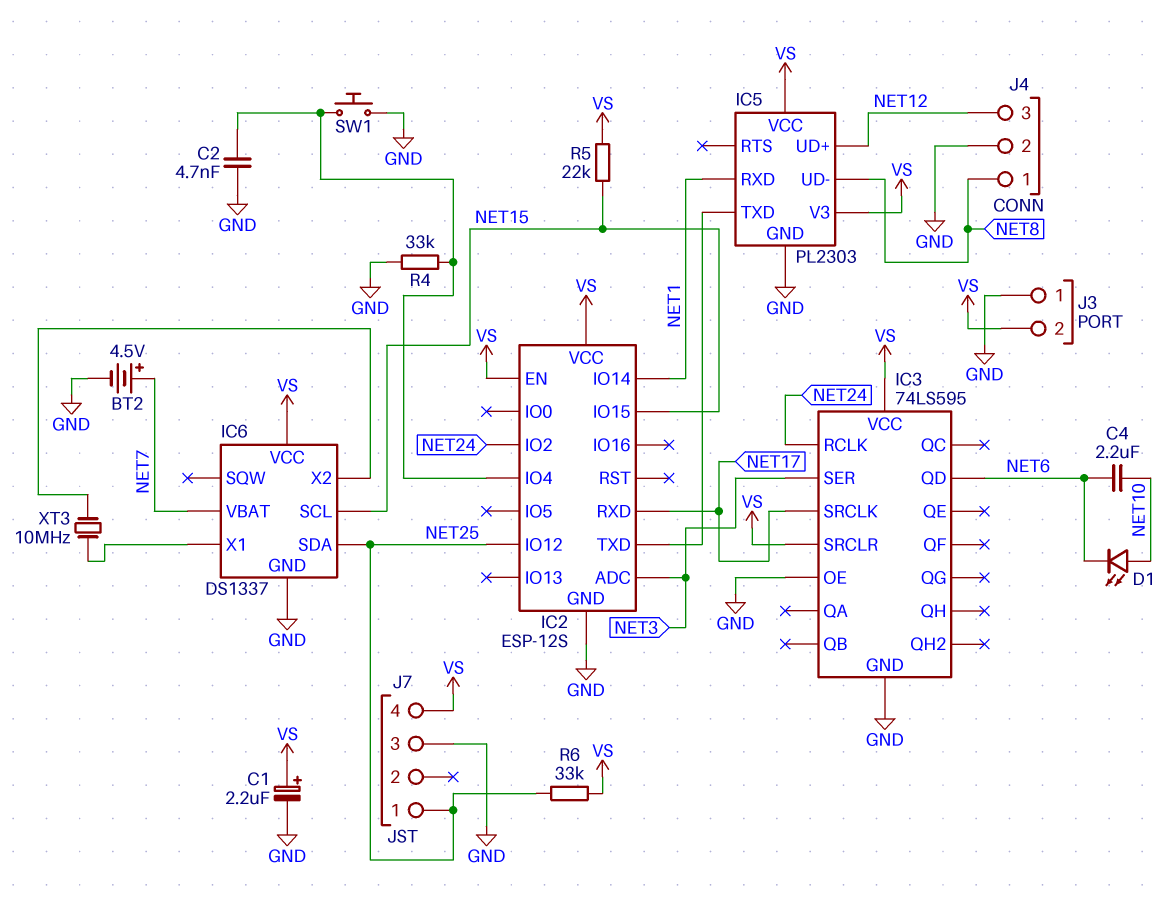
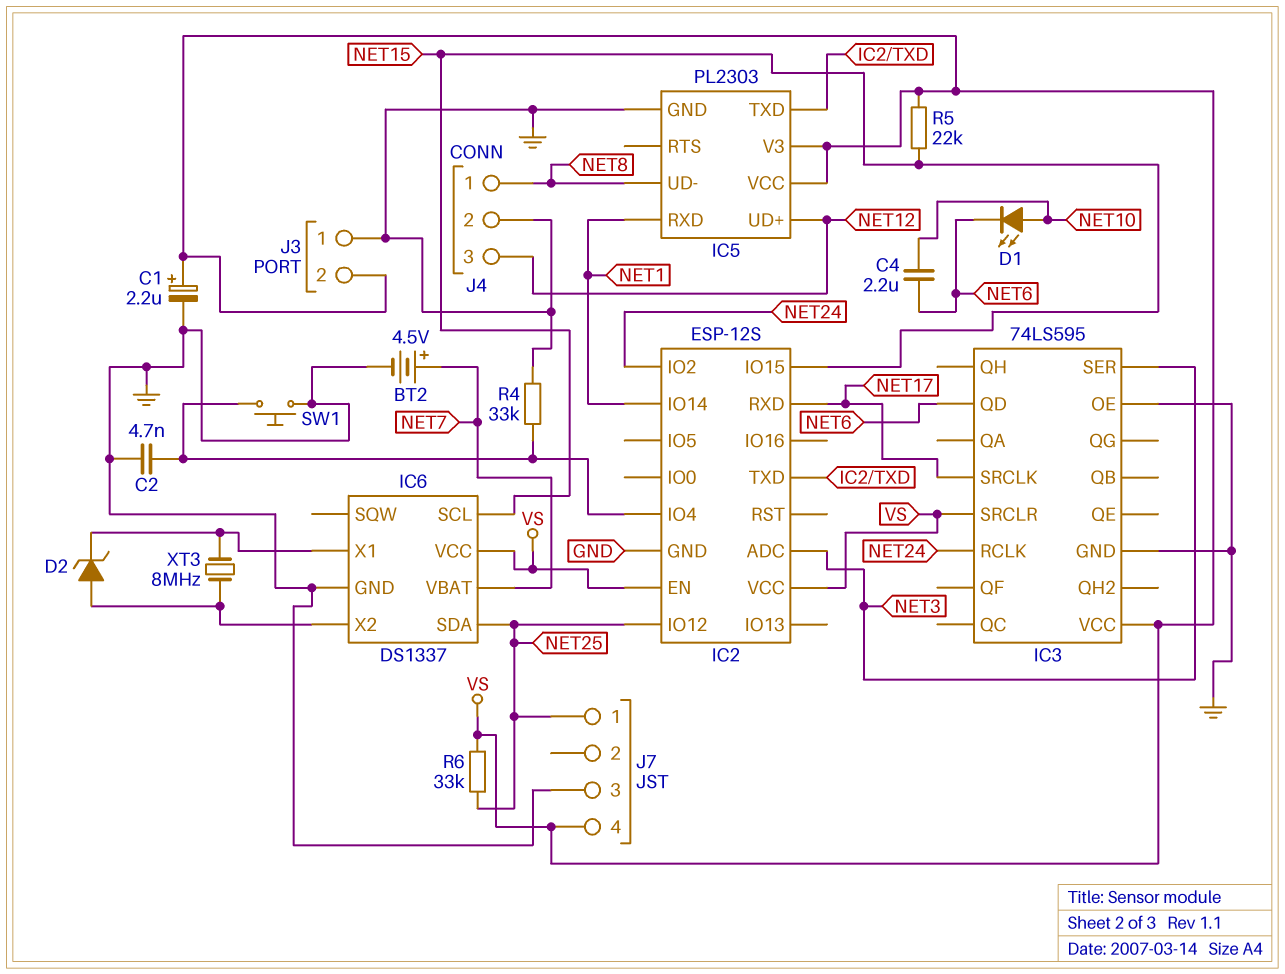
D2: none -> zener (A IC6/X2, K IC6/X1)
XT3: 10MHz (IC6/X1, IC6/X2) -> 8MHz (IC6/X1, IC6/X2)

